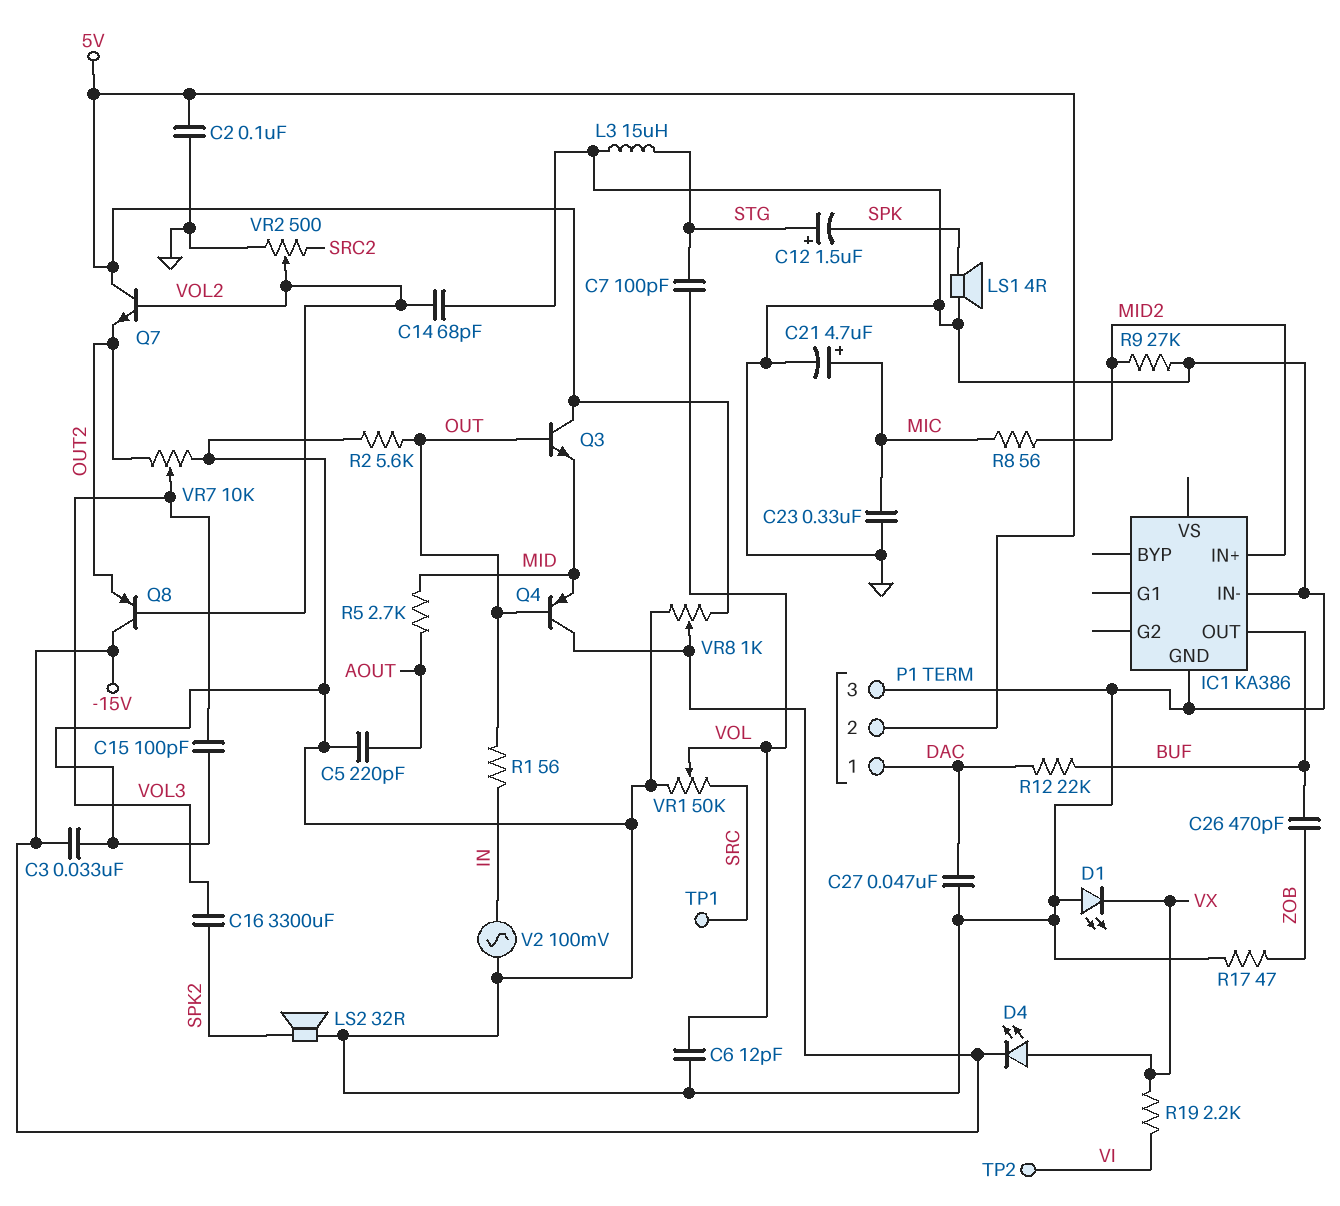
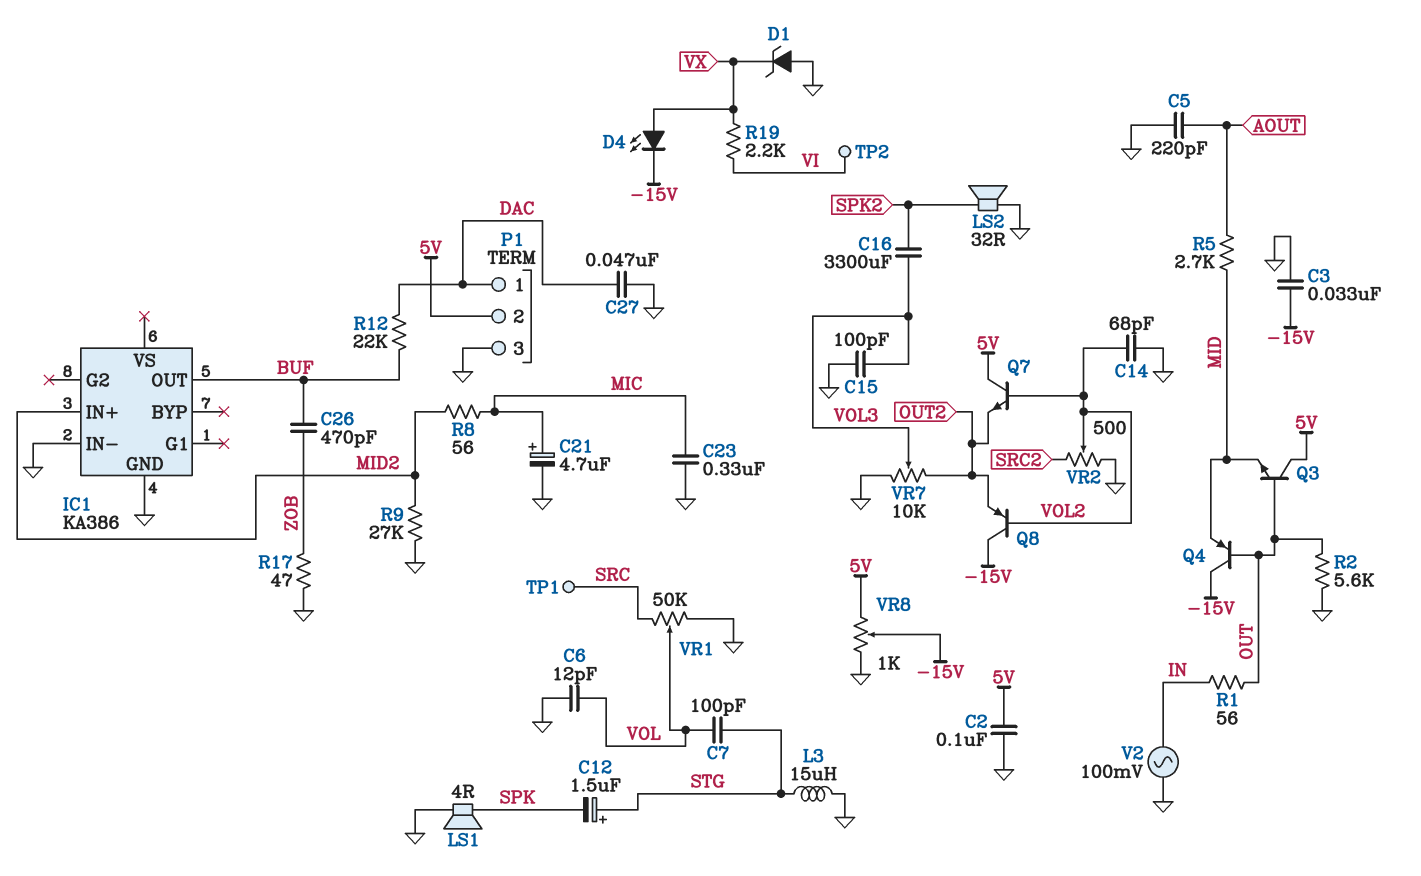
D1: LED (A GND, K VX) -> zener (A GND, K VX)

